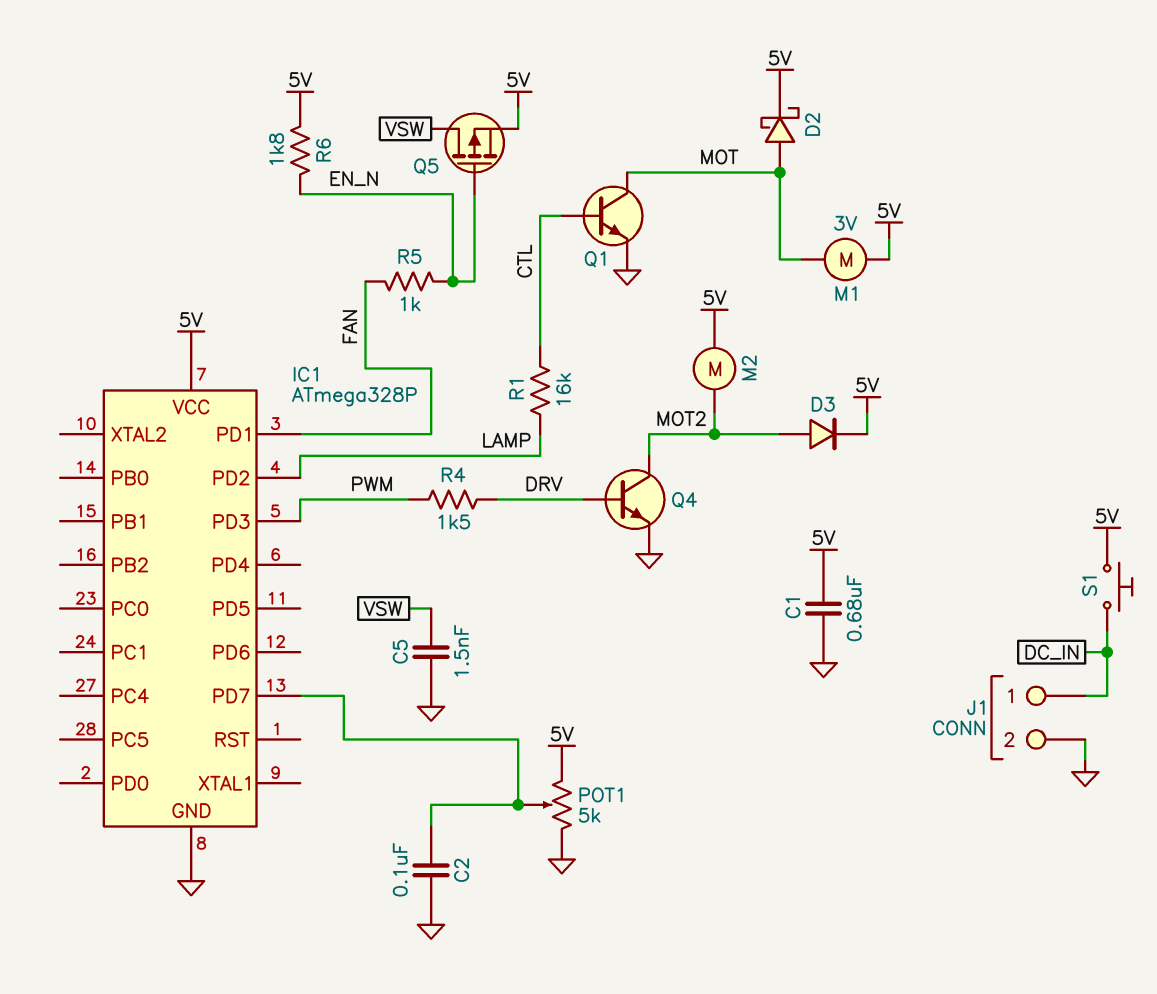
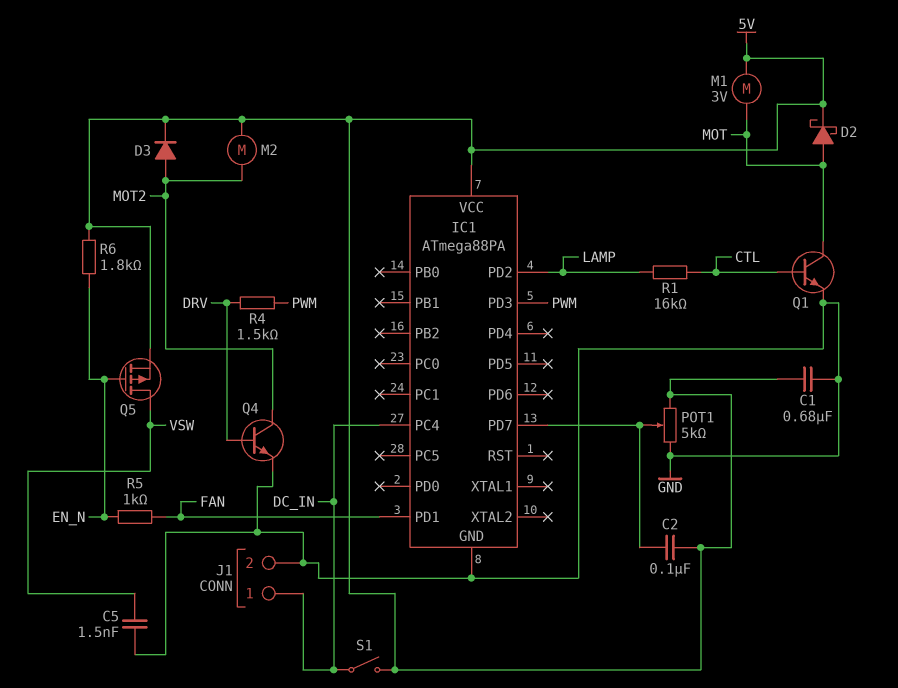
C2: 100nF (GND, IC1/PD7) -> 100nF (5V, IC1/PD7)
IC1: ATmega328P -> ATmega88PA
IC1 pin PC4: none -> DC_IN
S1: button (5V, DC_IN) -> switch (5V, DC_IN)

